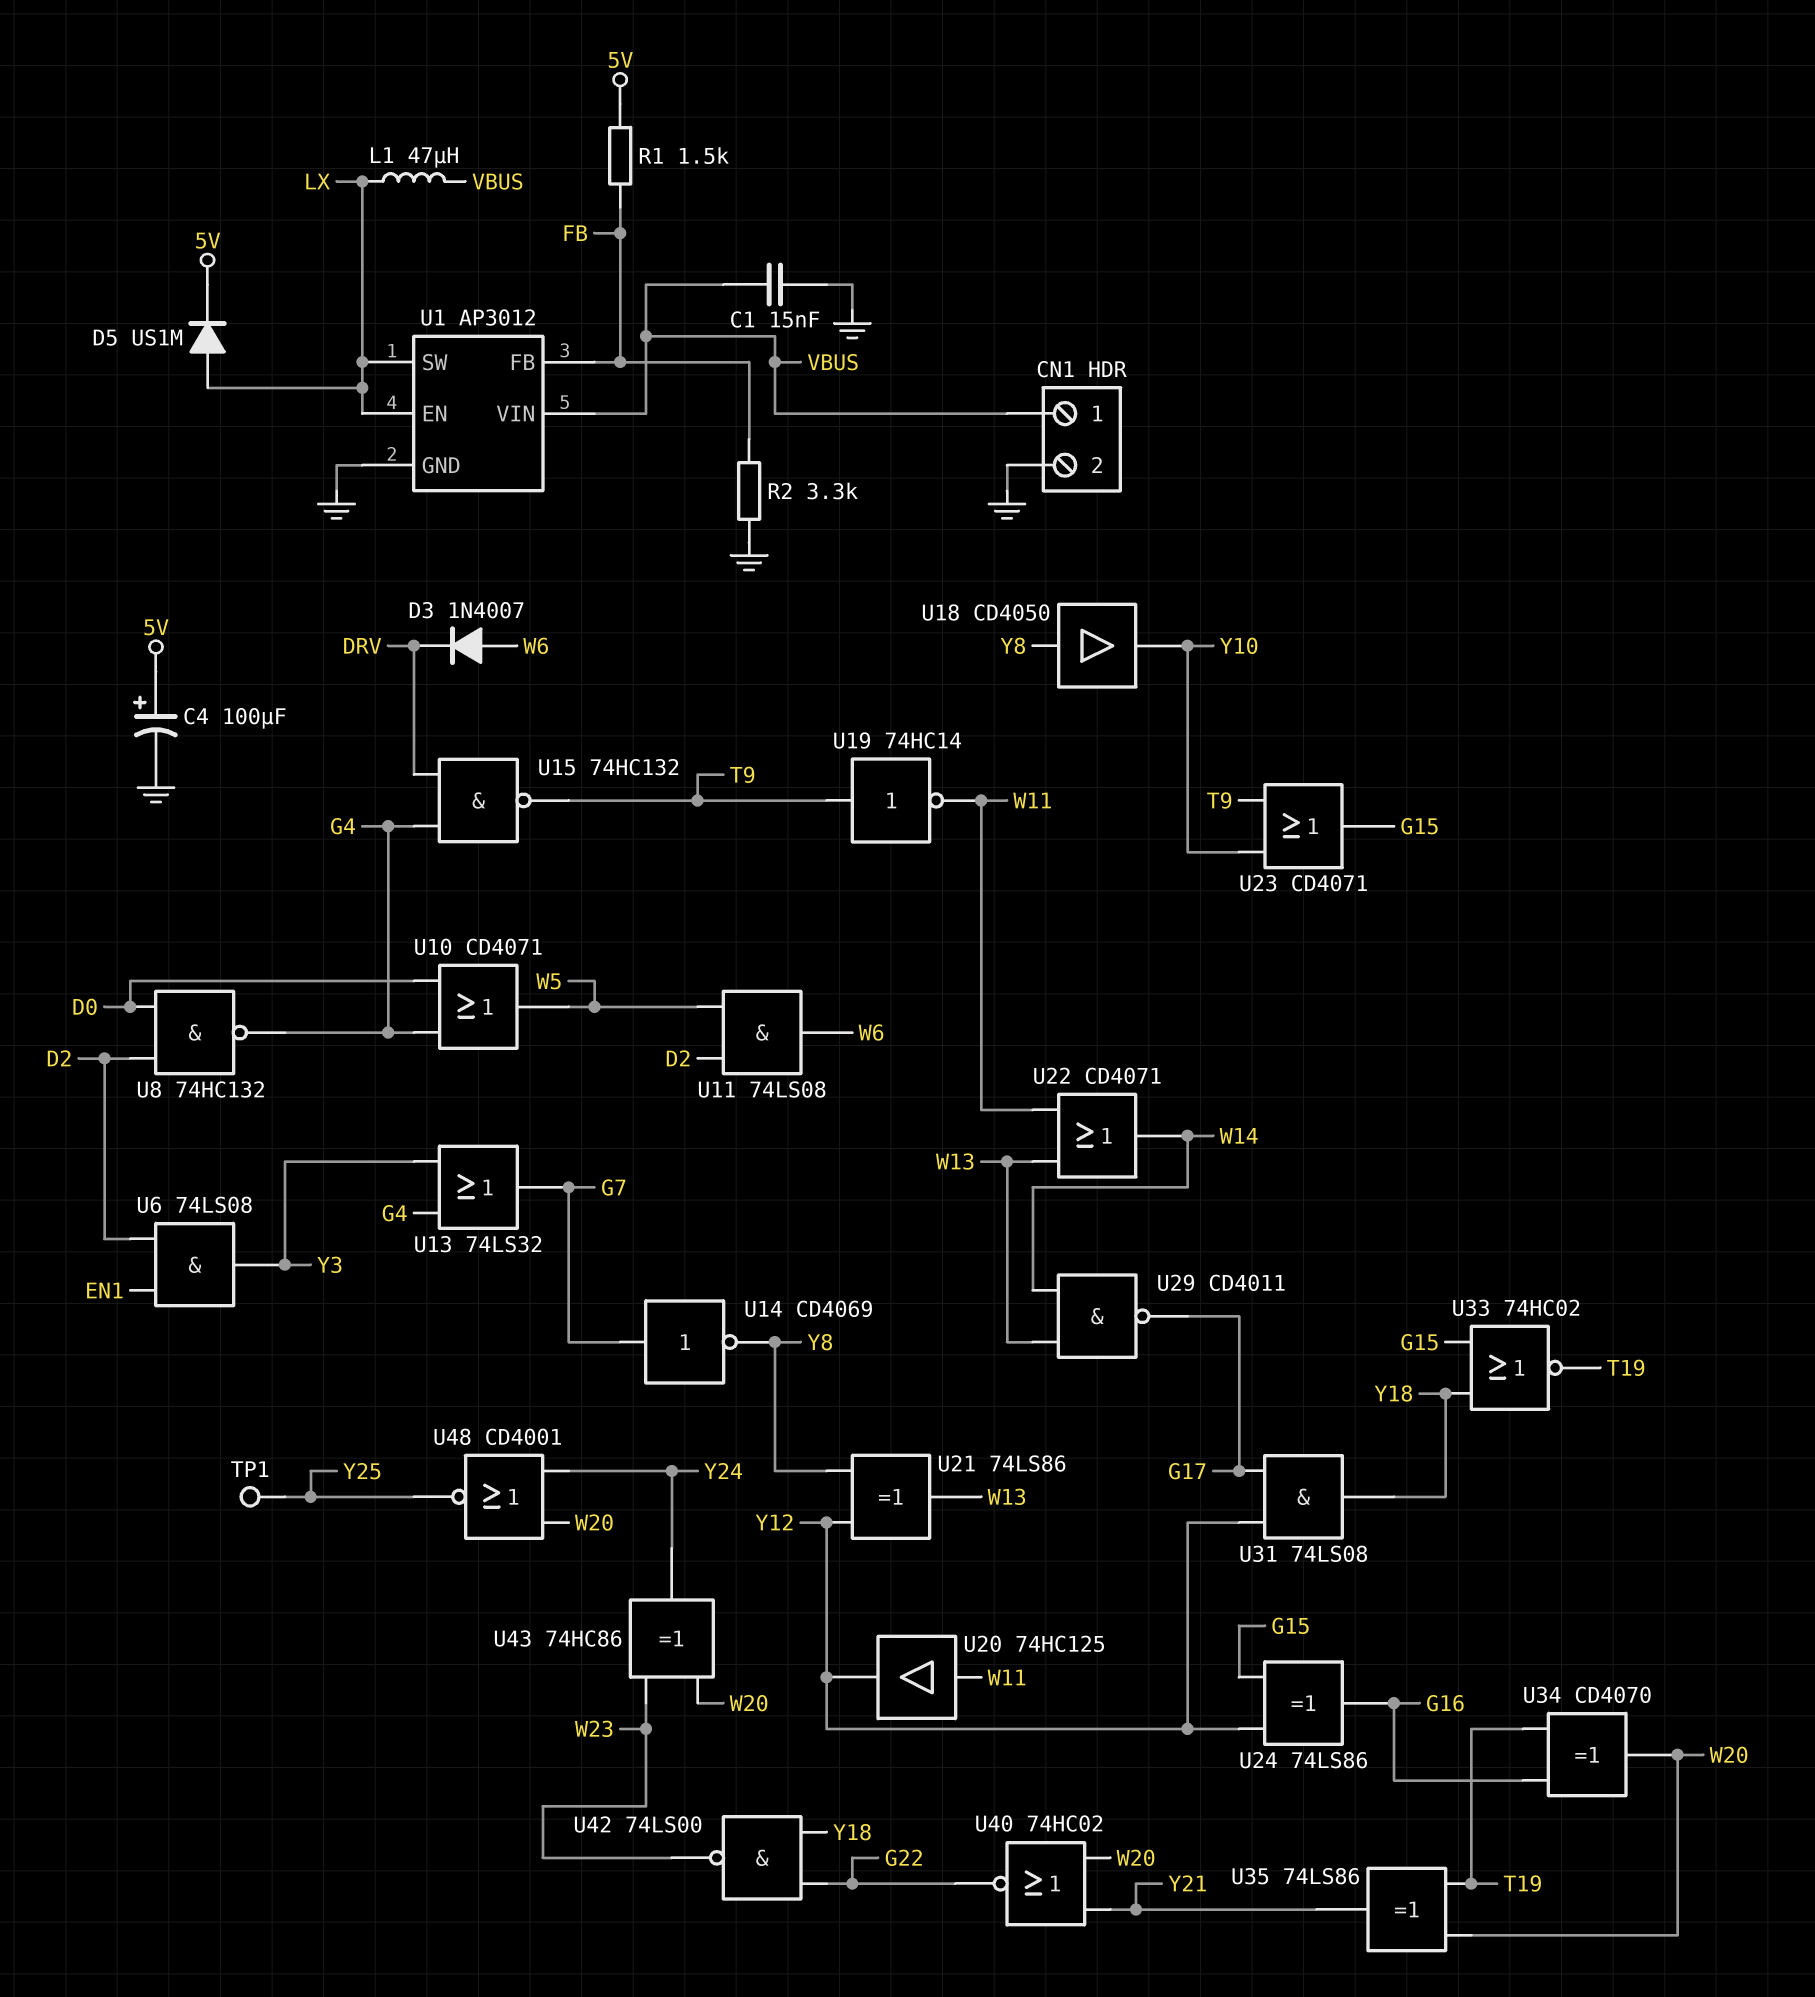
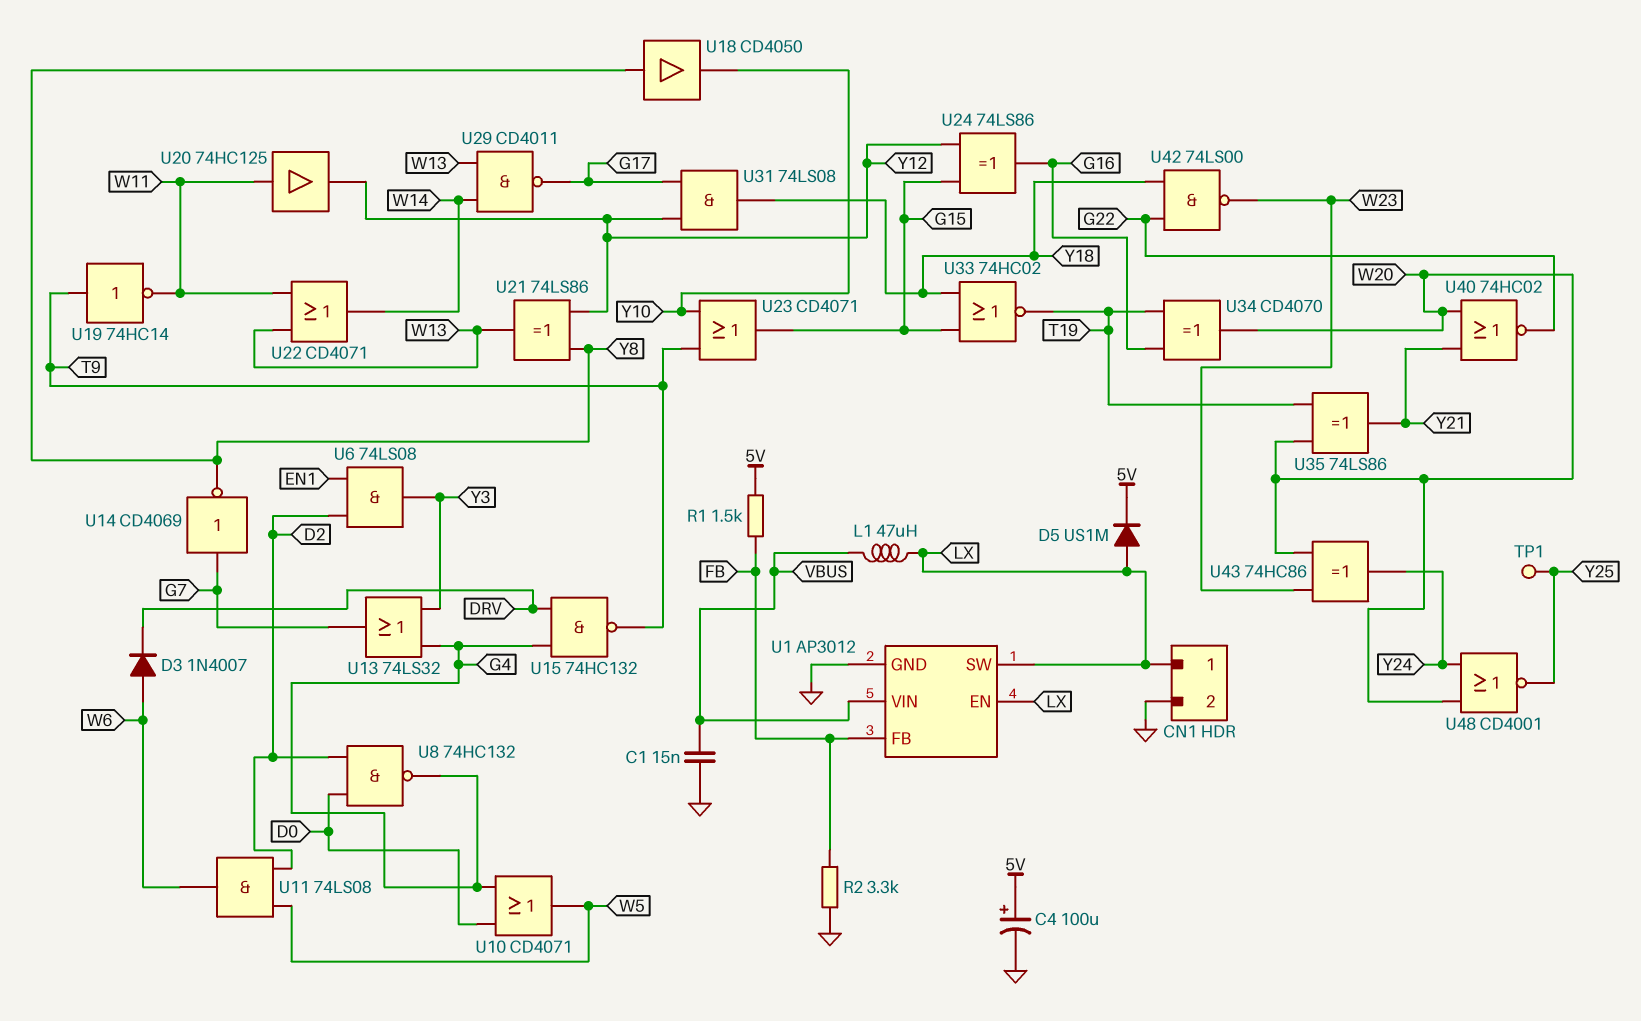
CN1 pin 1: VBUS -> LX

